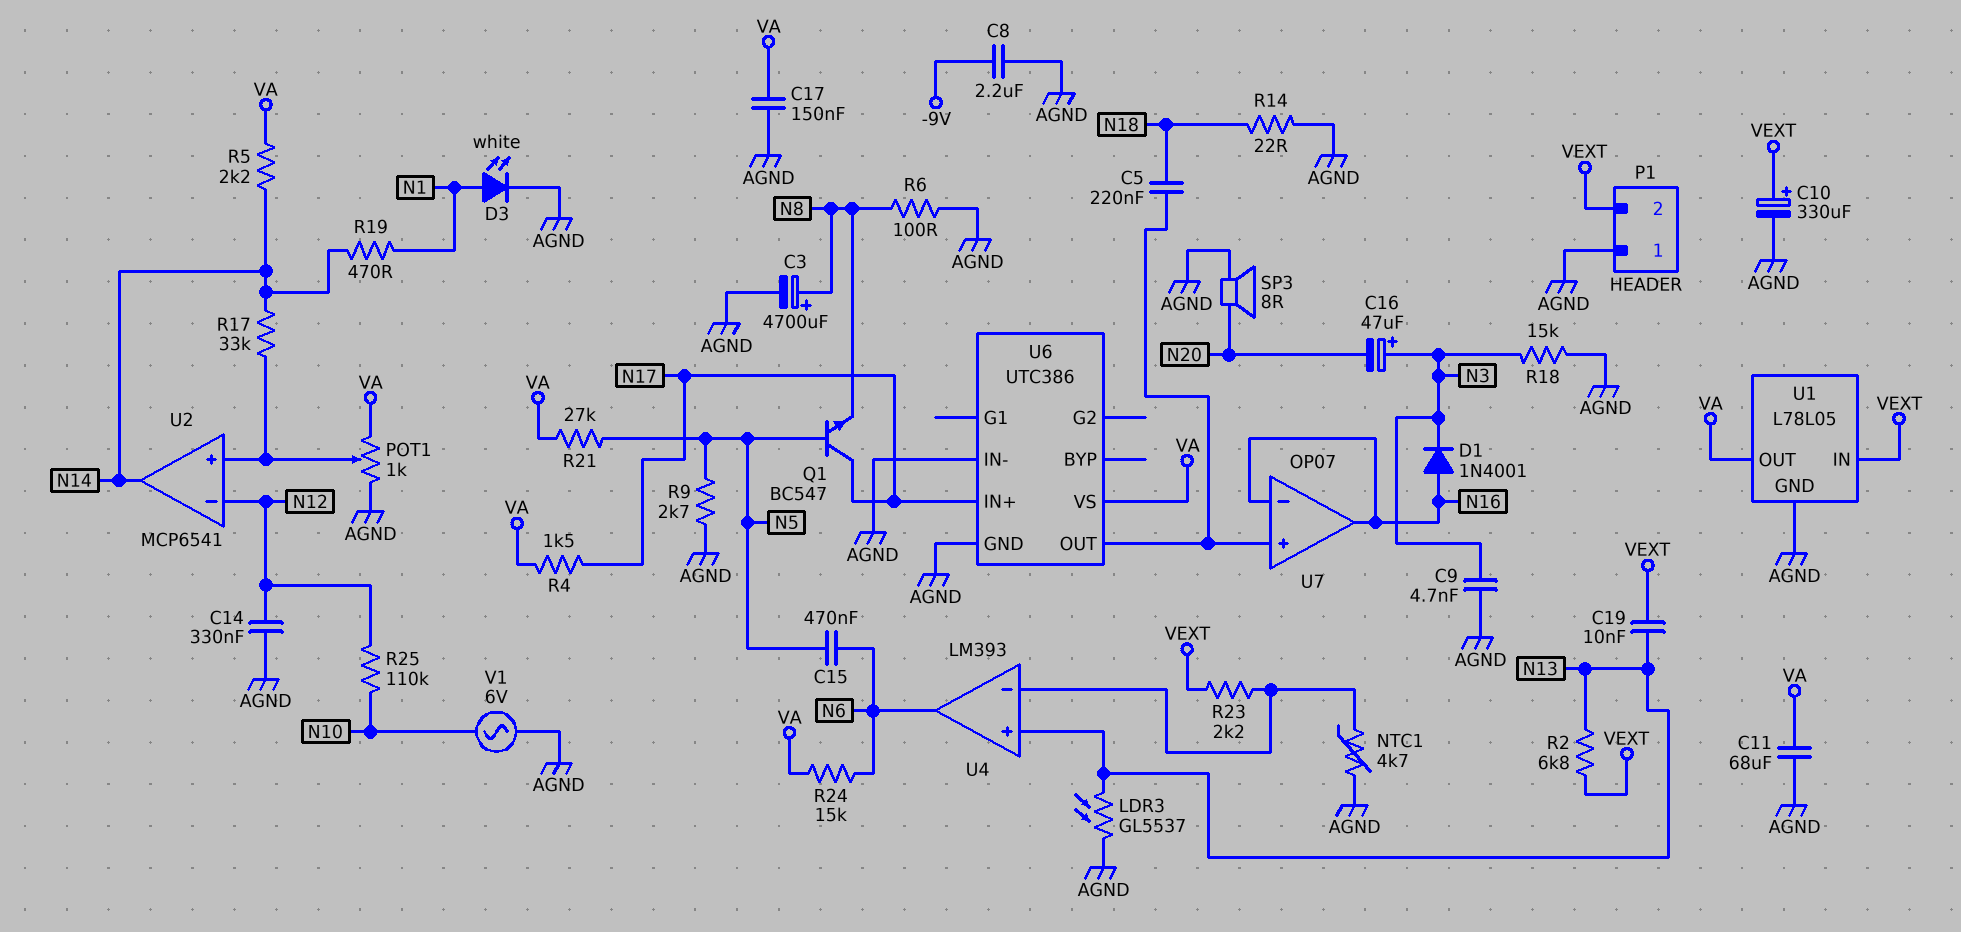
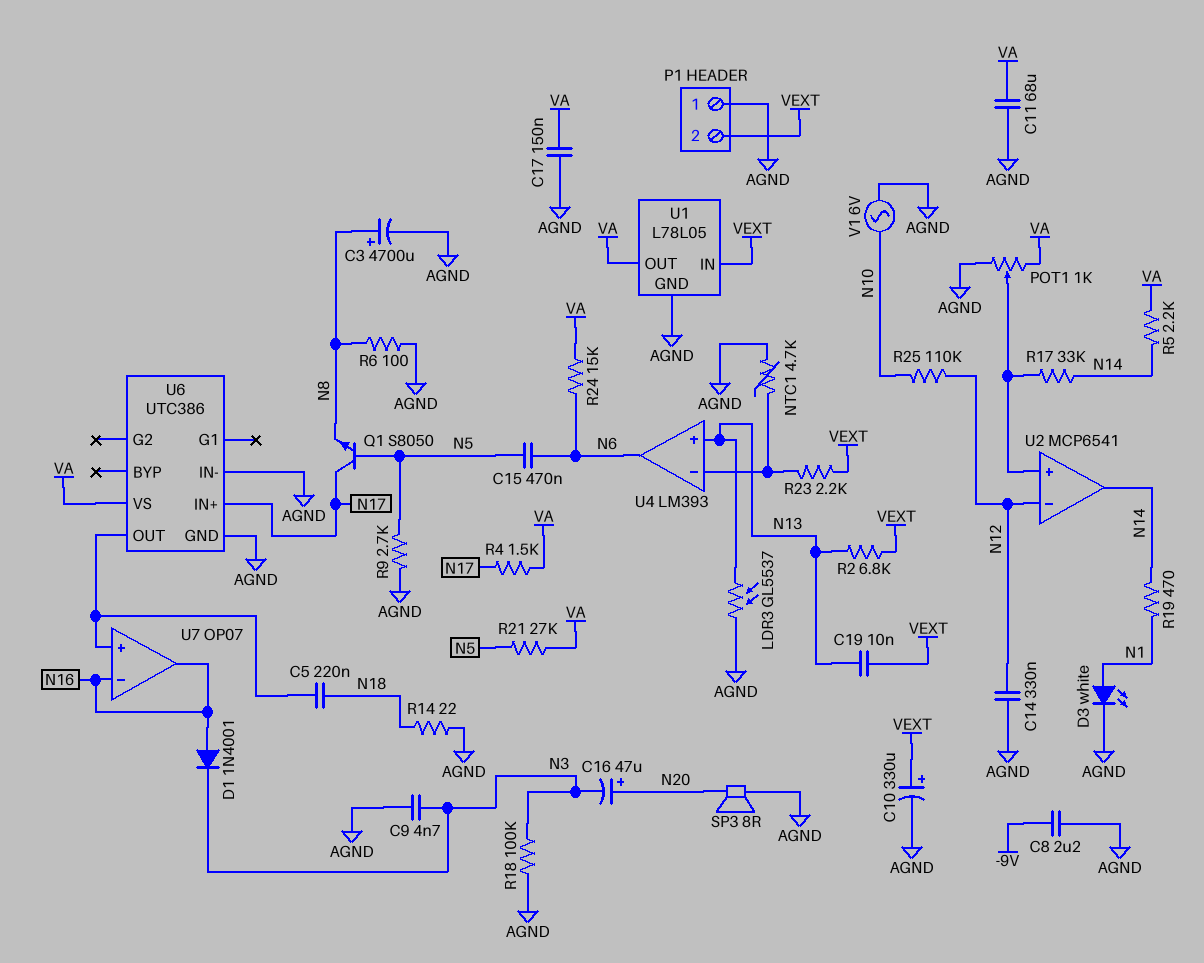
C16: 47uF (plus N3, minus N20) -> 47uF (plus N20, minus N3)
Q1: NPN BC547 (B N5, C N17, E N8) -> NPN S8050 (B N5, C N17, E N8)
R18: 15k (AGND, N3) -> 100k (AGND, N3)

